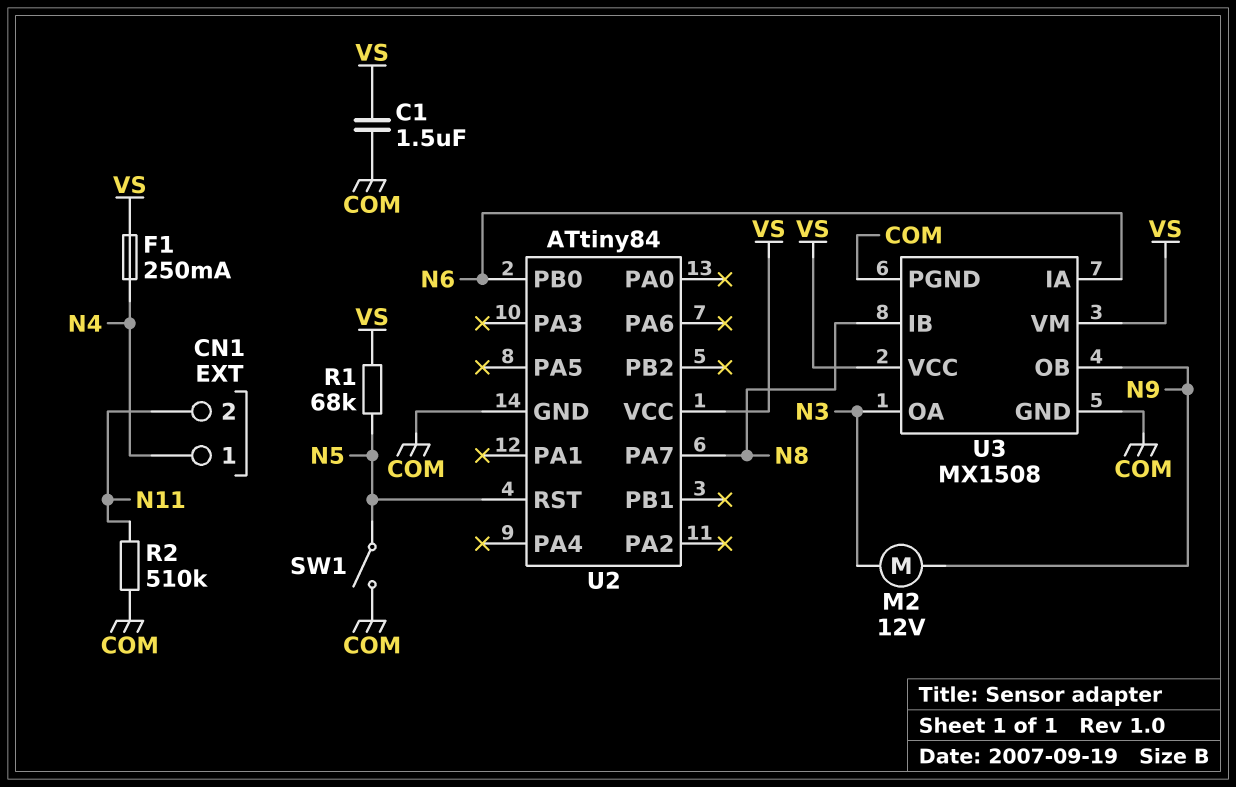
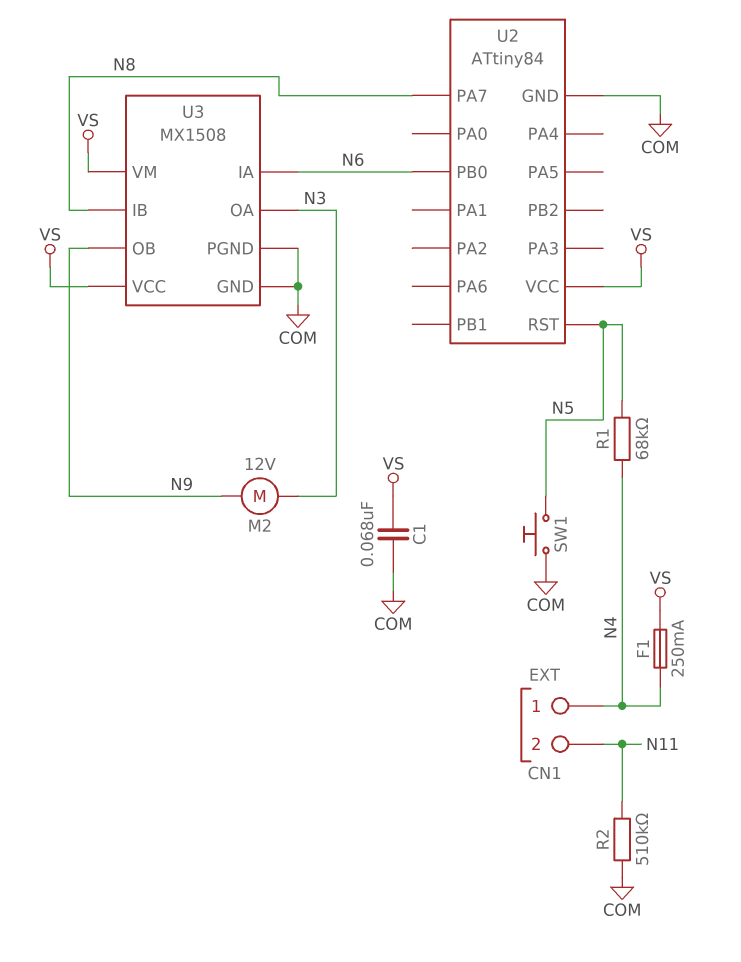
C1: 1.5uF (COM, VS) -> 68nF (COM, VS)
R1: 68k (N5, VS) -> 68k (N4, N5)
SW1: switch (COM, N5) -> button (COM, N5)

